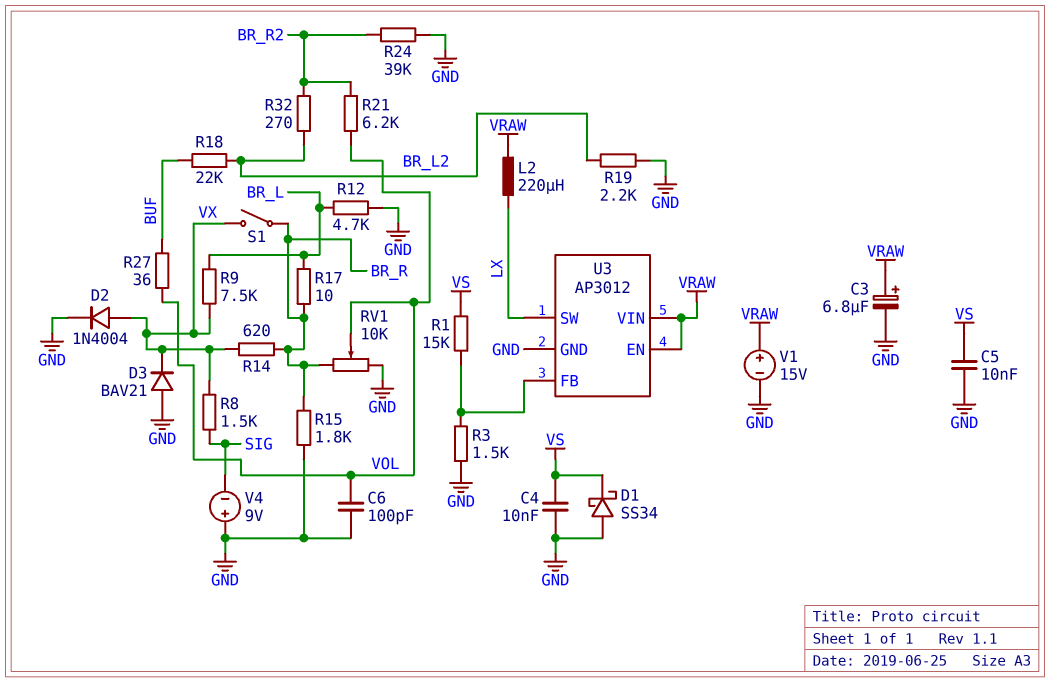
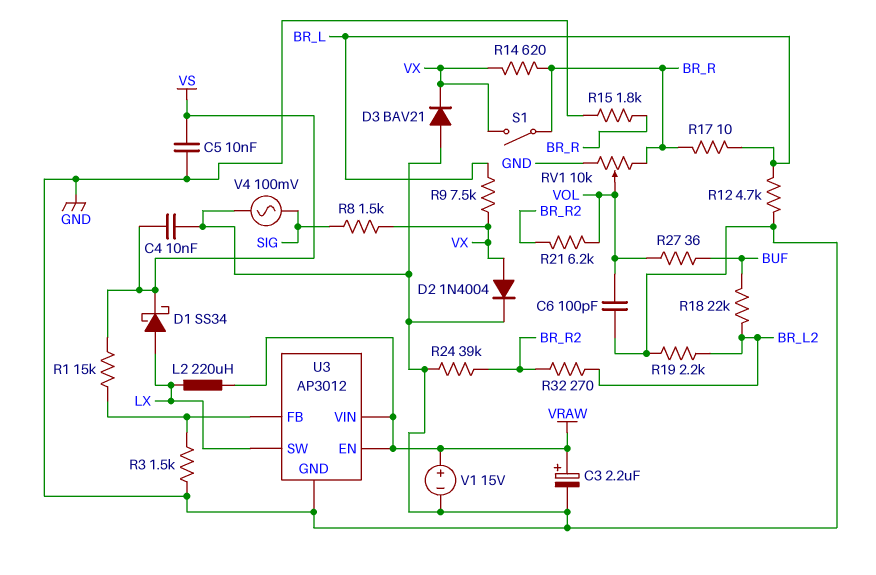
C3: 6.8uF (plus VRAW, minus GND) -> 2.2uF (plus VRAW, minus GND)
D1: schottky SS34 (A GND, K VS) -> schottky SS34 (A LX, K VS)
V4: 9V (plus GND, minus SIG) -> AC 100mV (GND, SIG)

